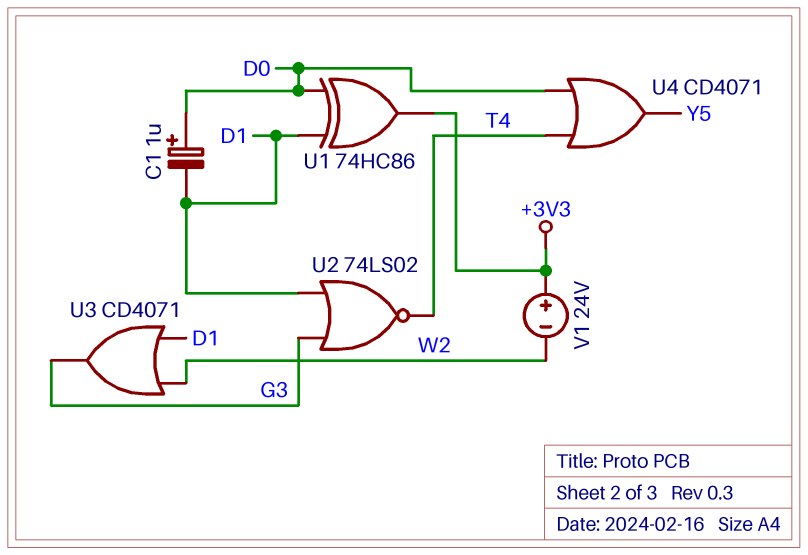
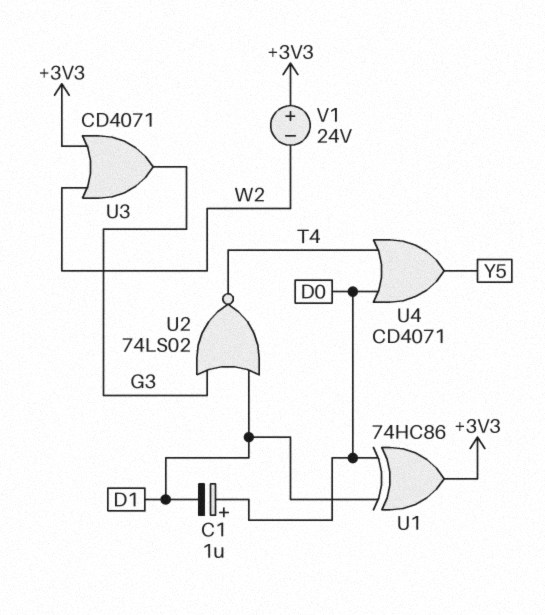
U3: OR CD4071 (in D1, in W2, out G3) -> OR CD4071 (in +3V3, in W2, out G3)

